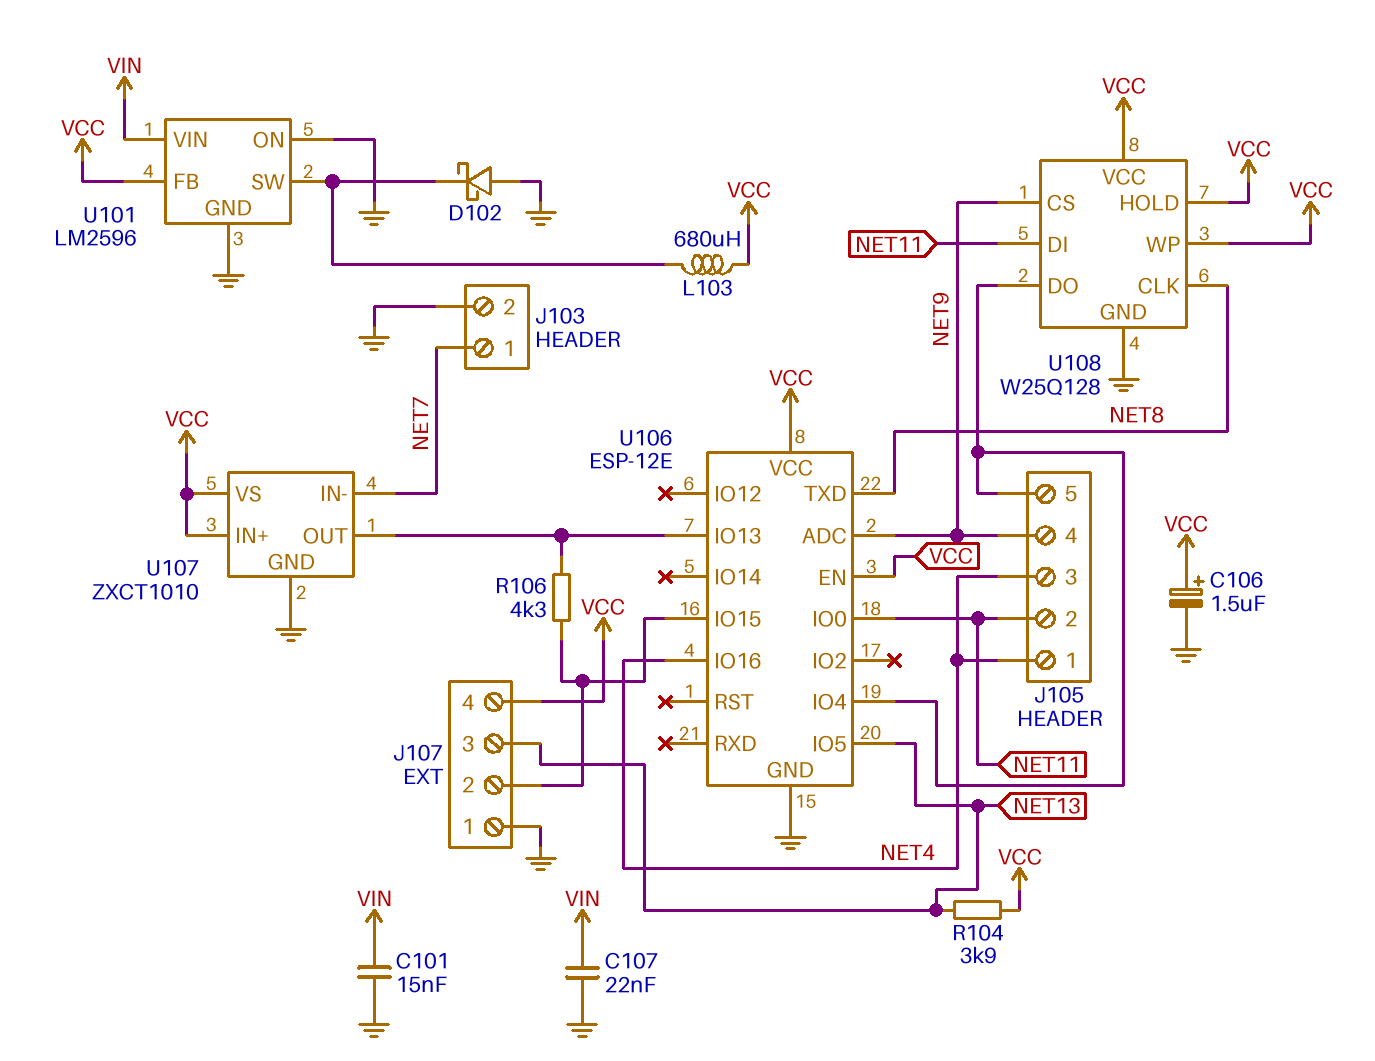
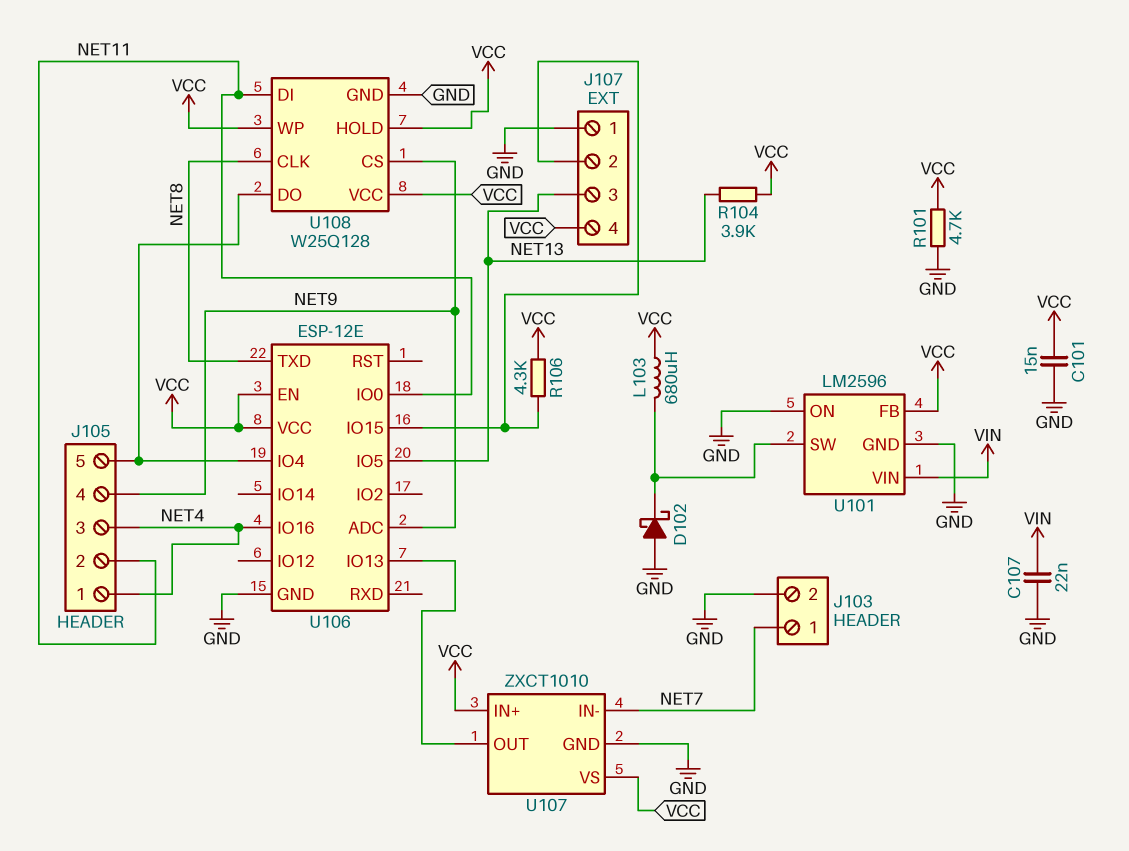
C101: 15nF (GND, VIN) -> 15nF (GND, VCC)
C106: 1.5uF (plus VCC, minus GND) -> none
R101: none -> 4.7k (GND, VCC)
R106: 4.3k (J107/2, U106/IO13) -> 4.3k (J107/2, VCC)

